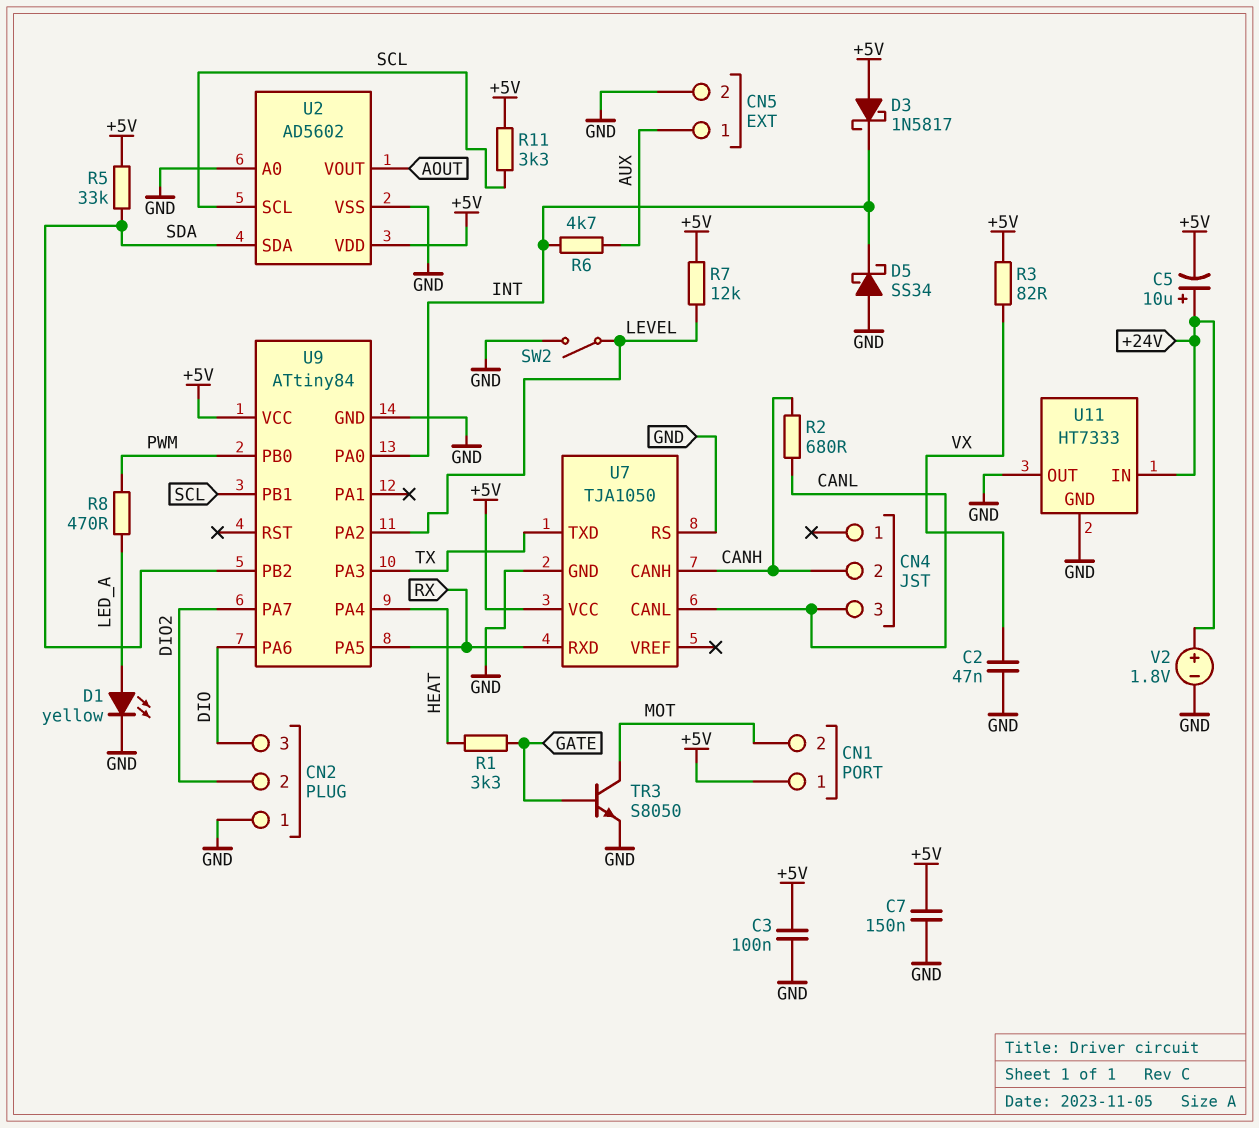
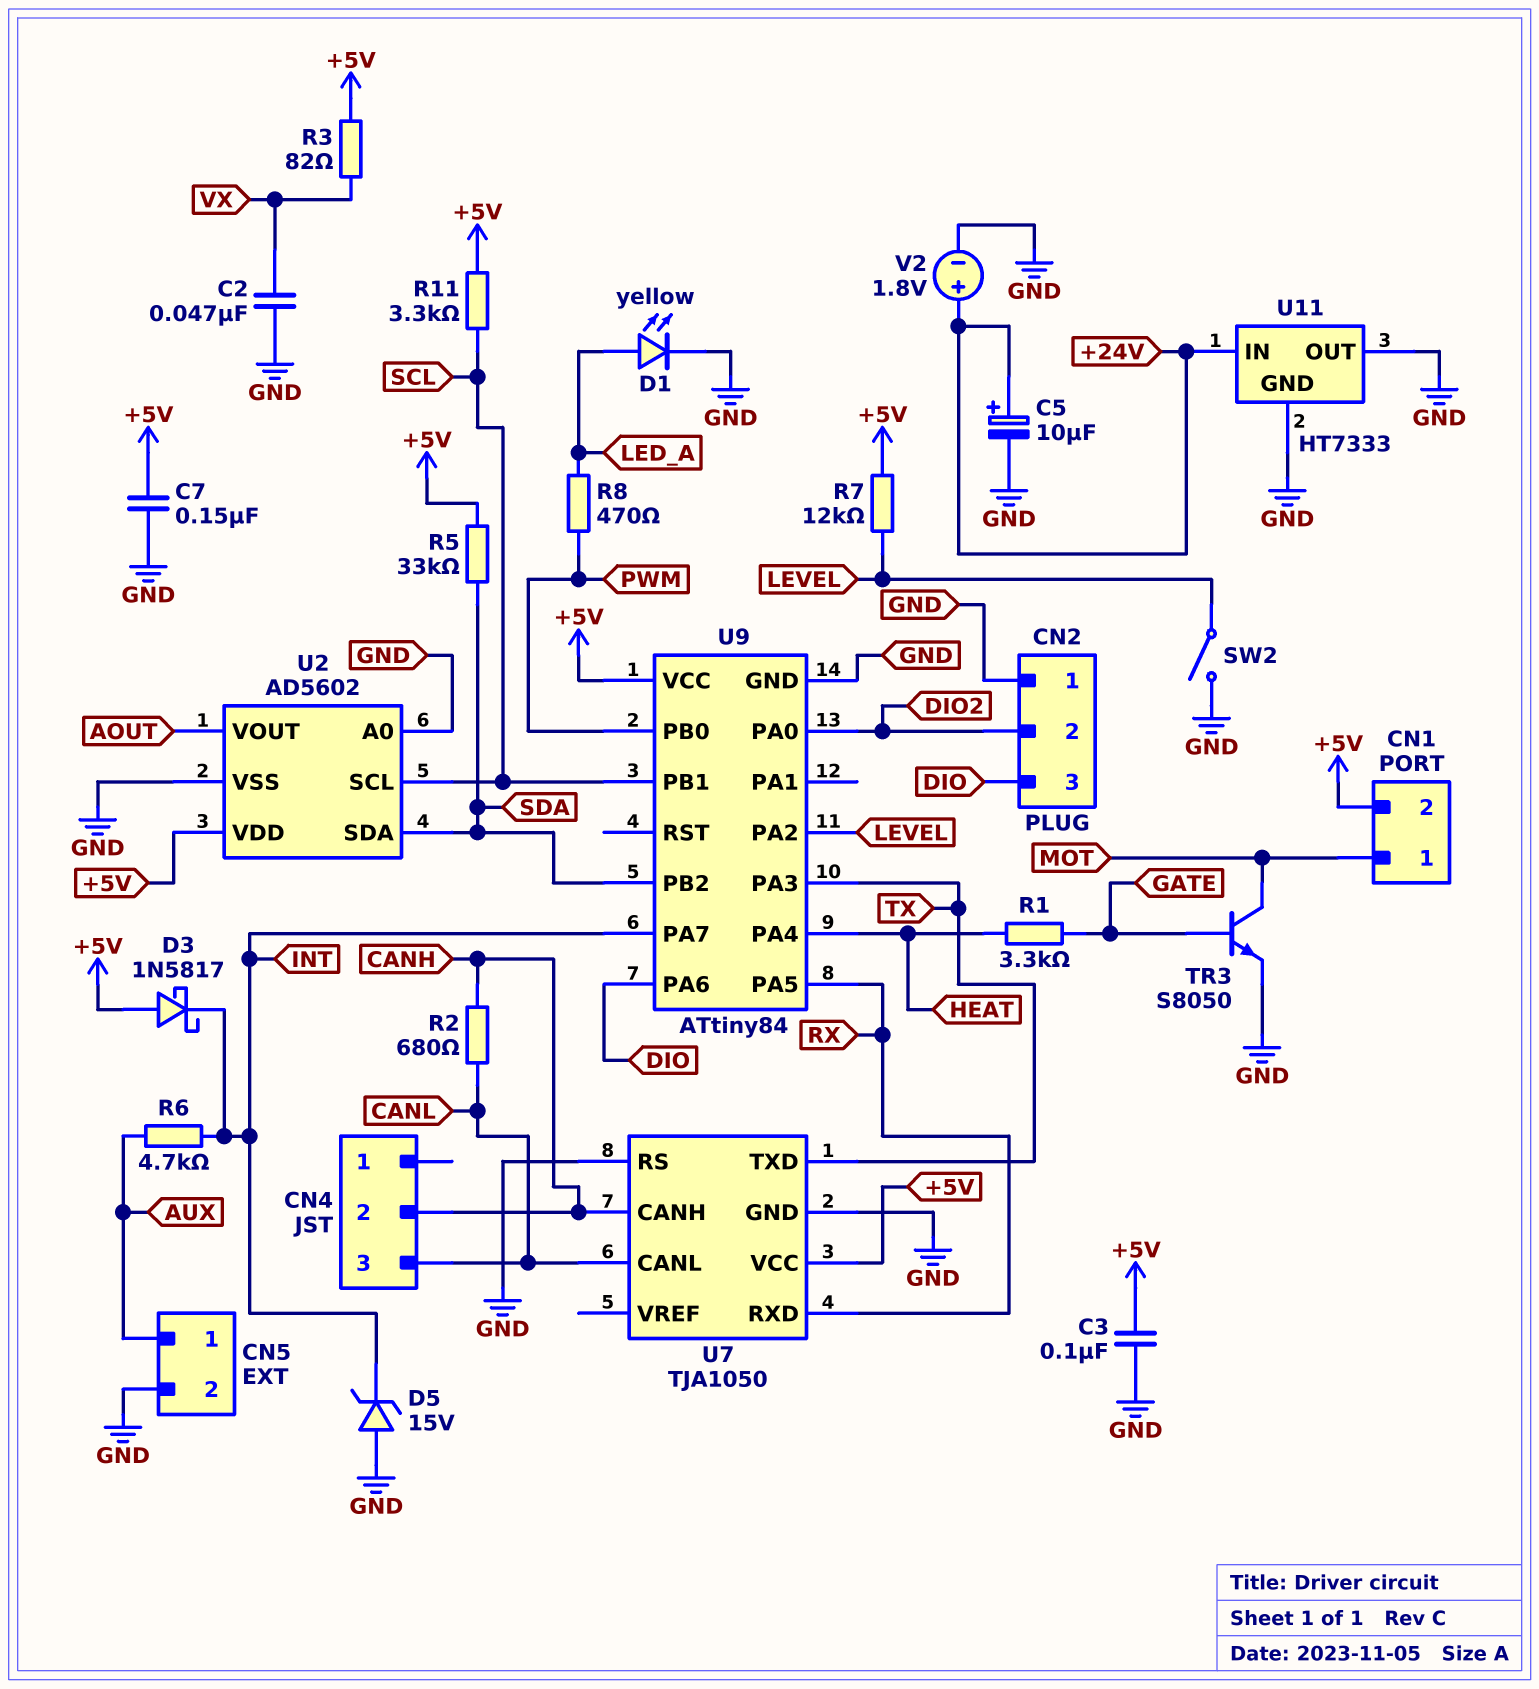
C5: 10uF (plus +24V, minus +5V) -> 10uF (plus +24V, minus GND)
CN1 pin 1: +5V -> MOT
CN1 pin 2: MOT -> +5V
D5: schottky SS34 (A GND, K INT) -> zener 15V (A GND, K INT)
U9 pin PA0: INT -> DIO2
U9 pin PA7: DIO2 -> INT

